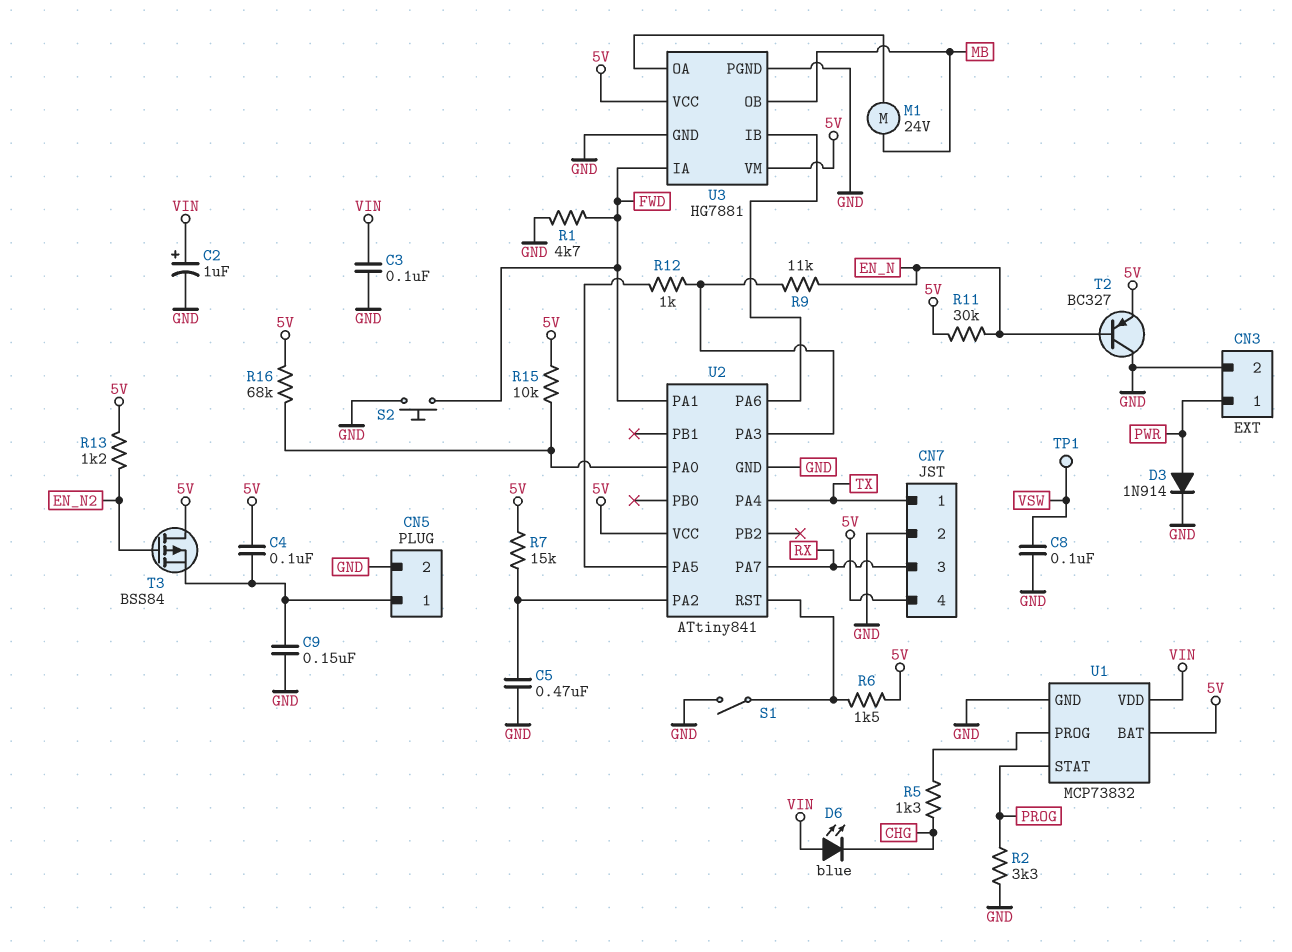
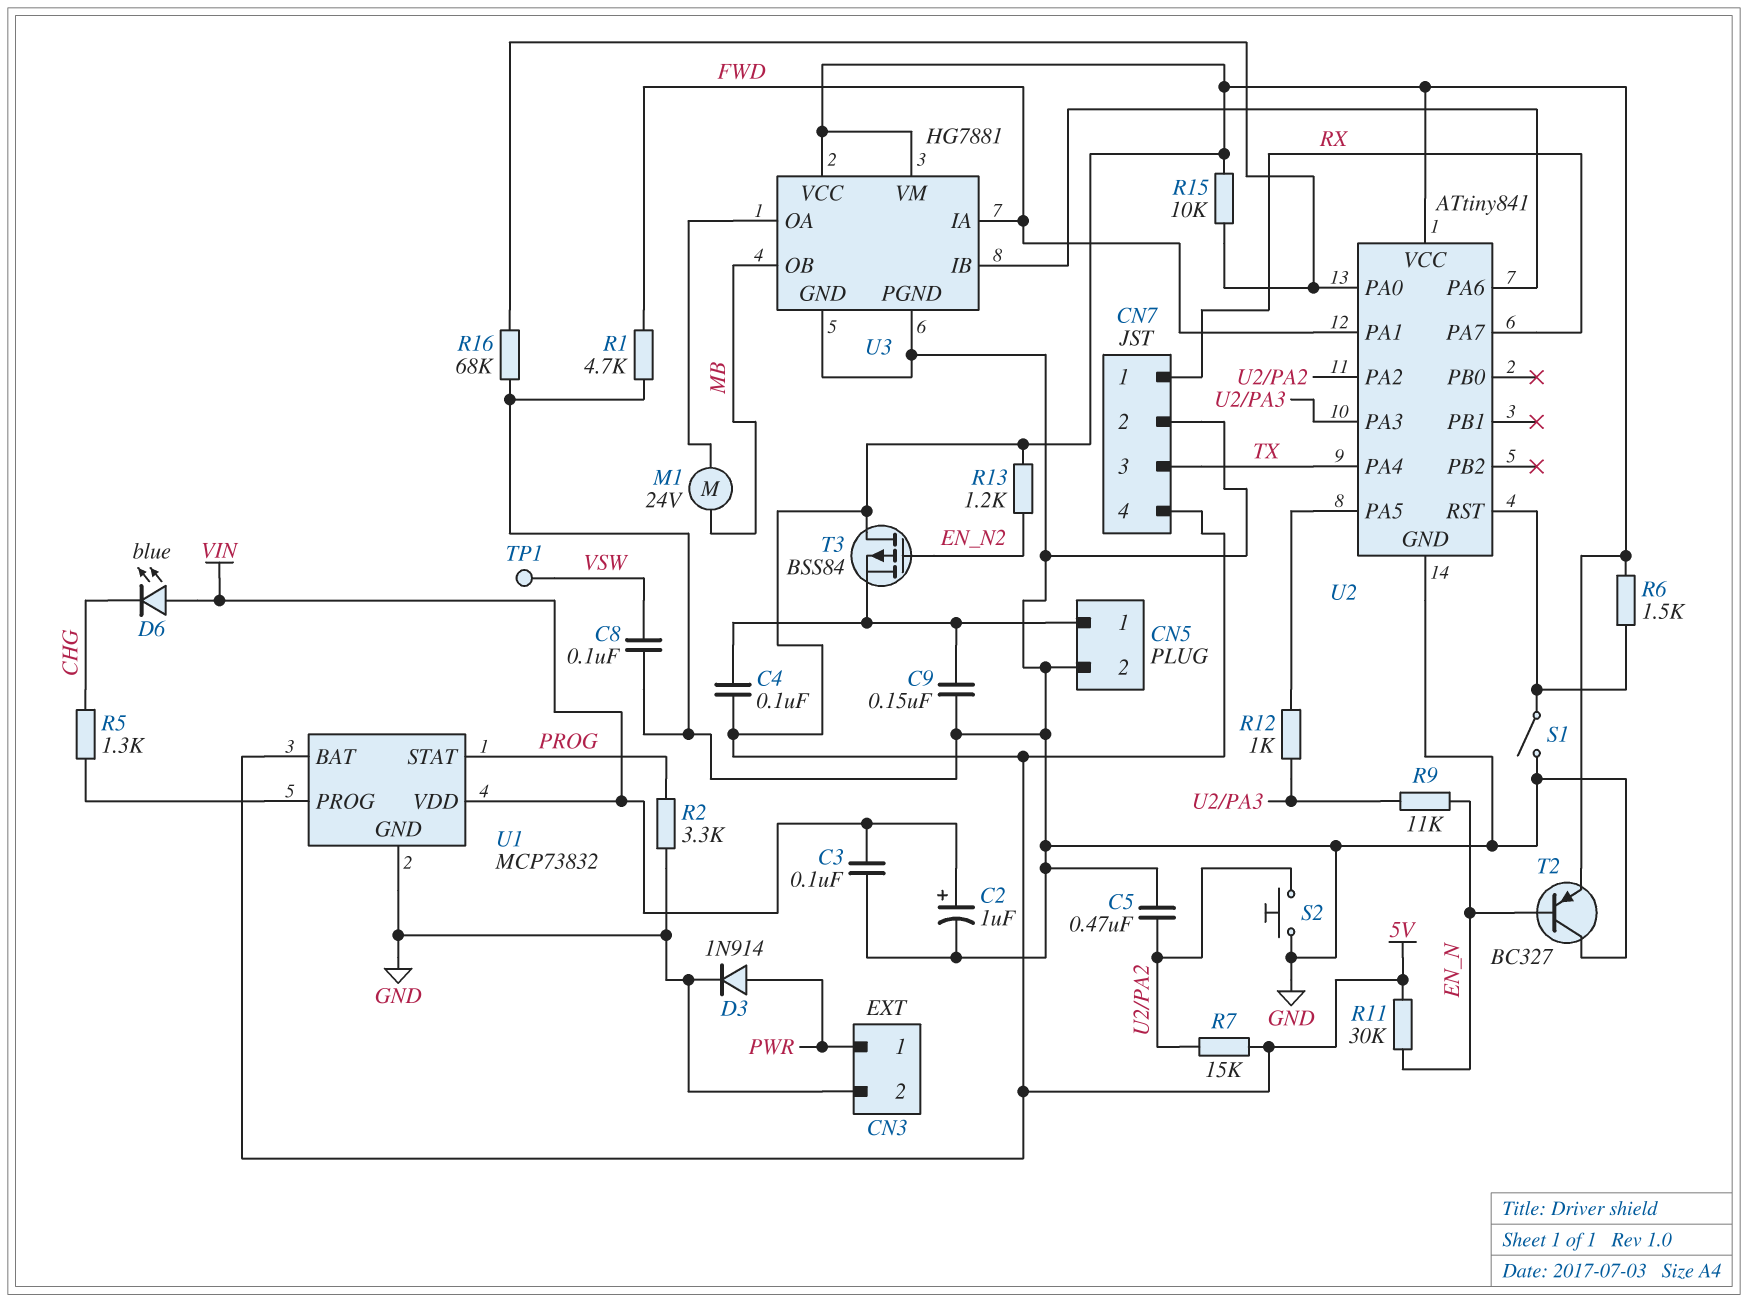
CN7 pin 1: TX -> RX
CN7 pin 3: RX -> TX
R16: 68k (5V, U2/PA0) -> 68k (GND, U2/PA0)
S2: button (FWD, GND) -> button (GND, U2/PA2)

